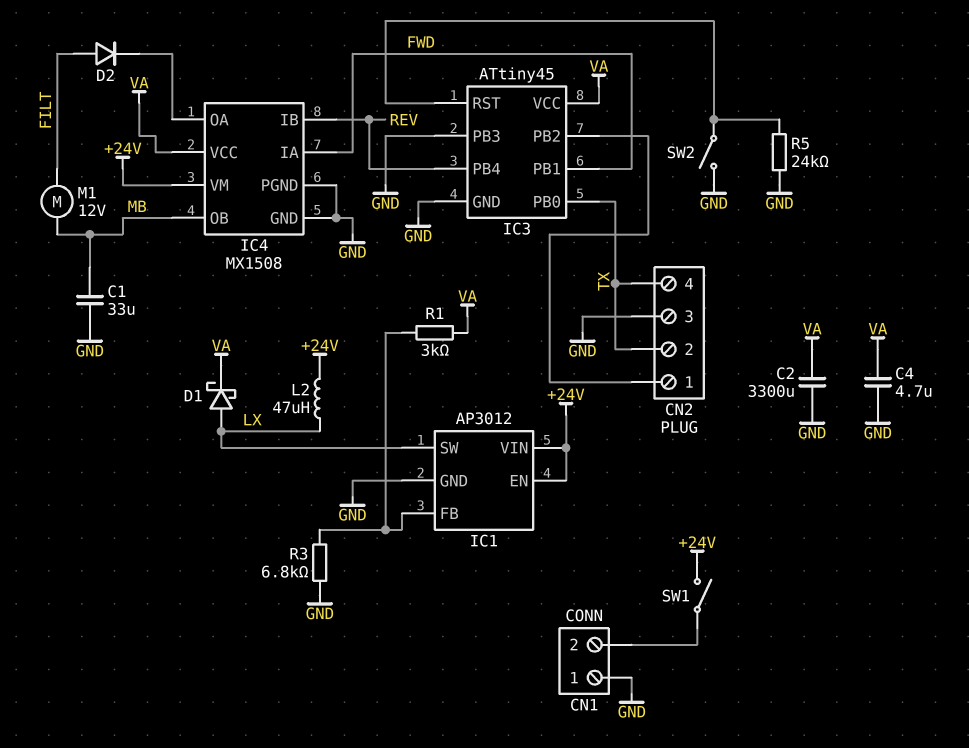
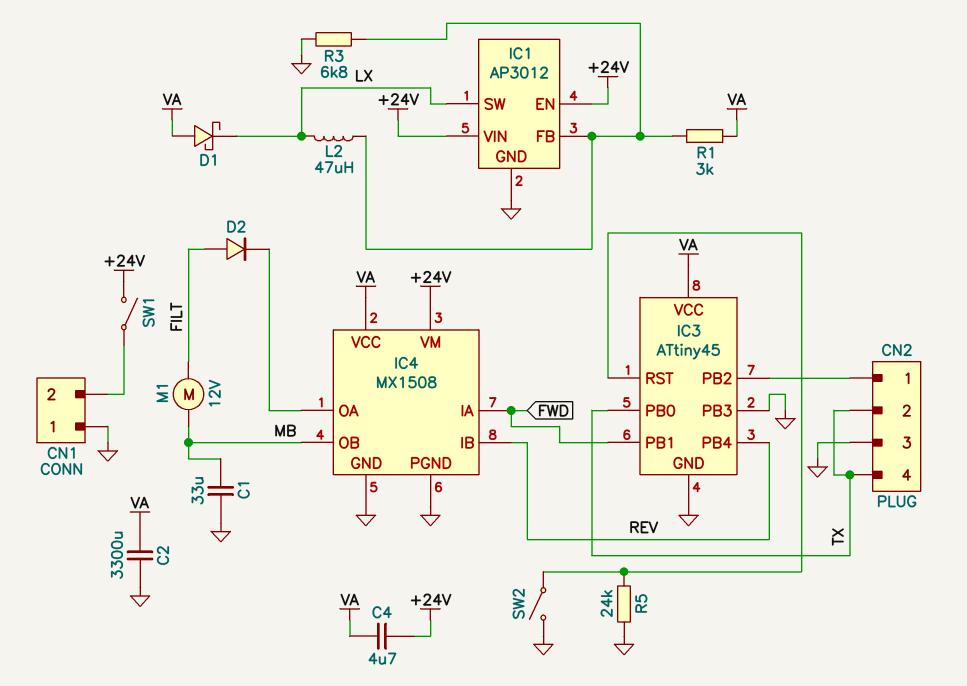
C4: 4.7uF (GND, VA) -> 4.7uF (+24V, VA)
D1: schottky (A LX, K VA) -> schottky (A VA, K LX)
L2: 47uH (+24V, LX) -> 47uH (IC1/FB, LX)

